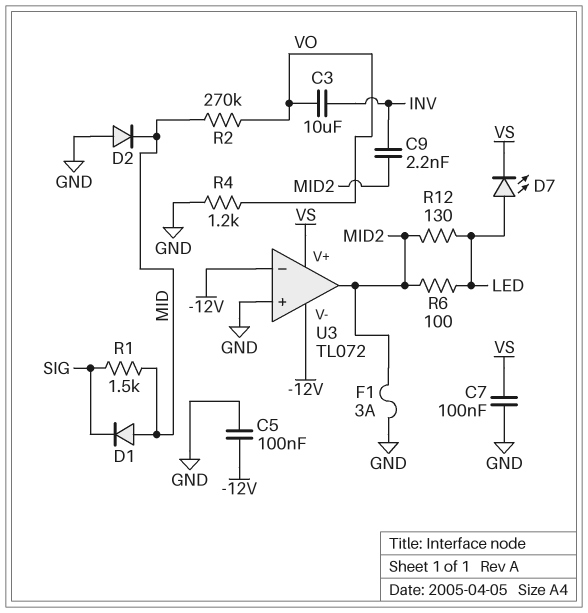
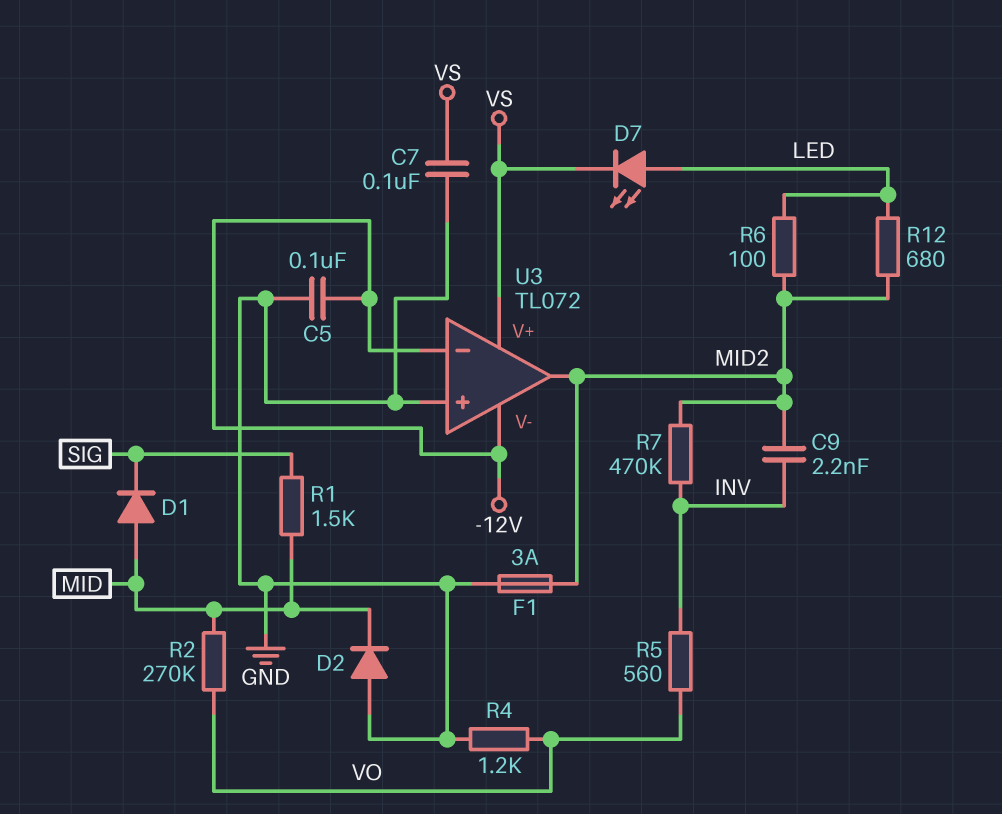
C3: 10uF (INV, VO) -> none
R5: none -> 560 (INV, VO)
R7: none -> 470k (INV, MID2)
R12: 130 (LED, MID2) -> 680 (LED, MID2)

